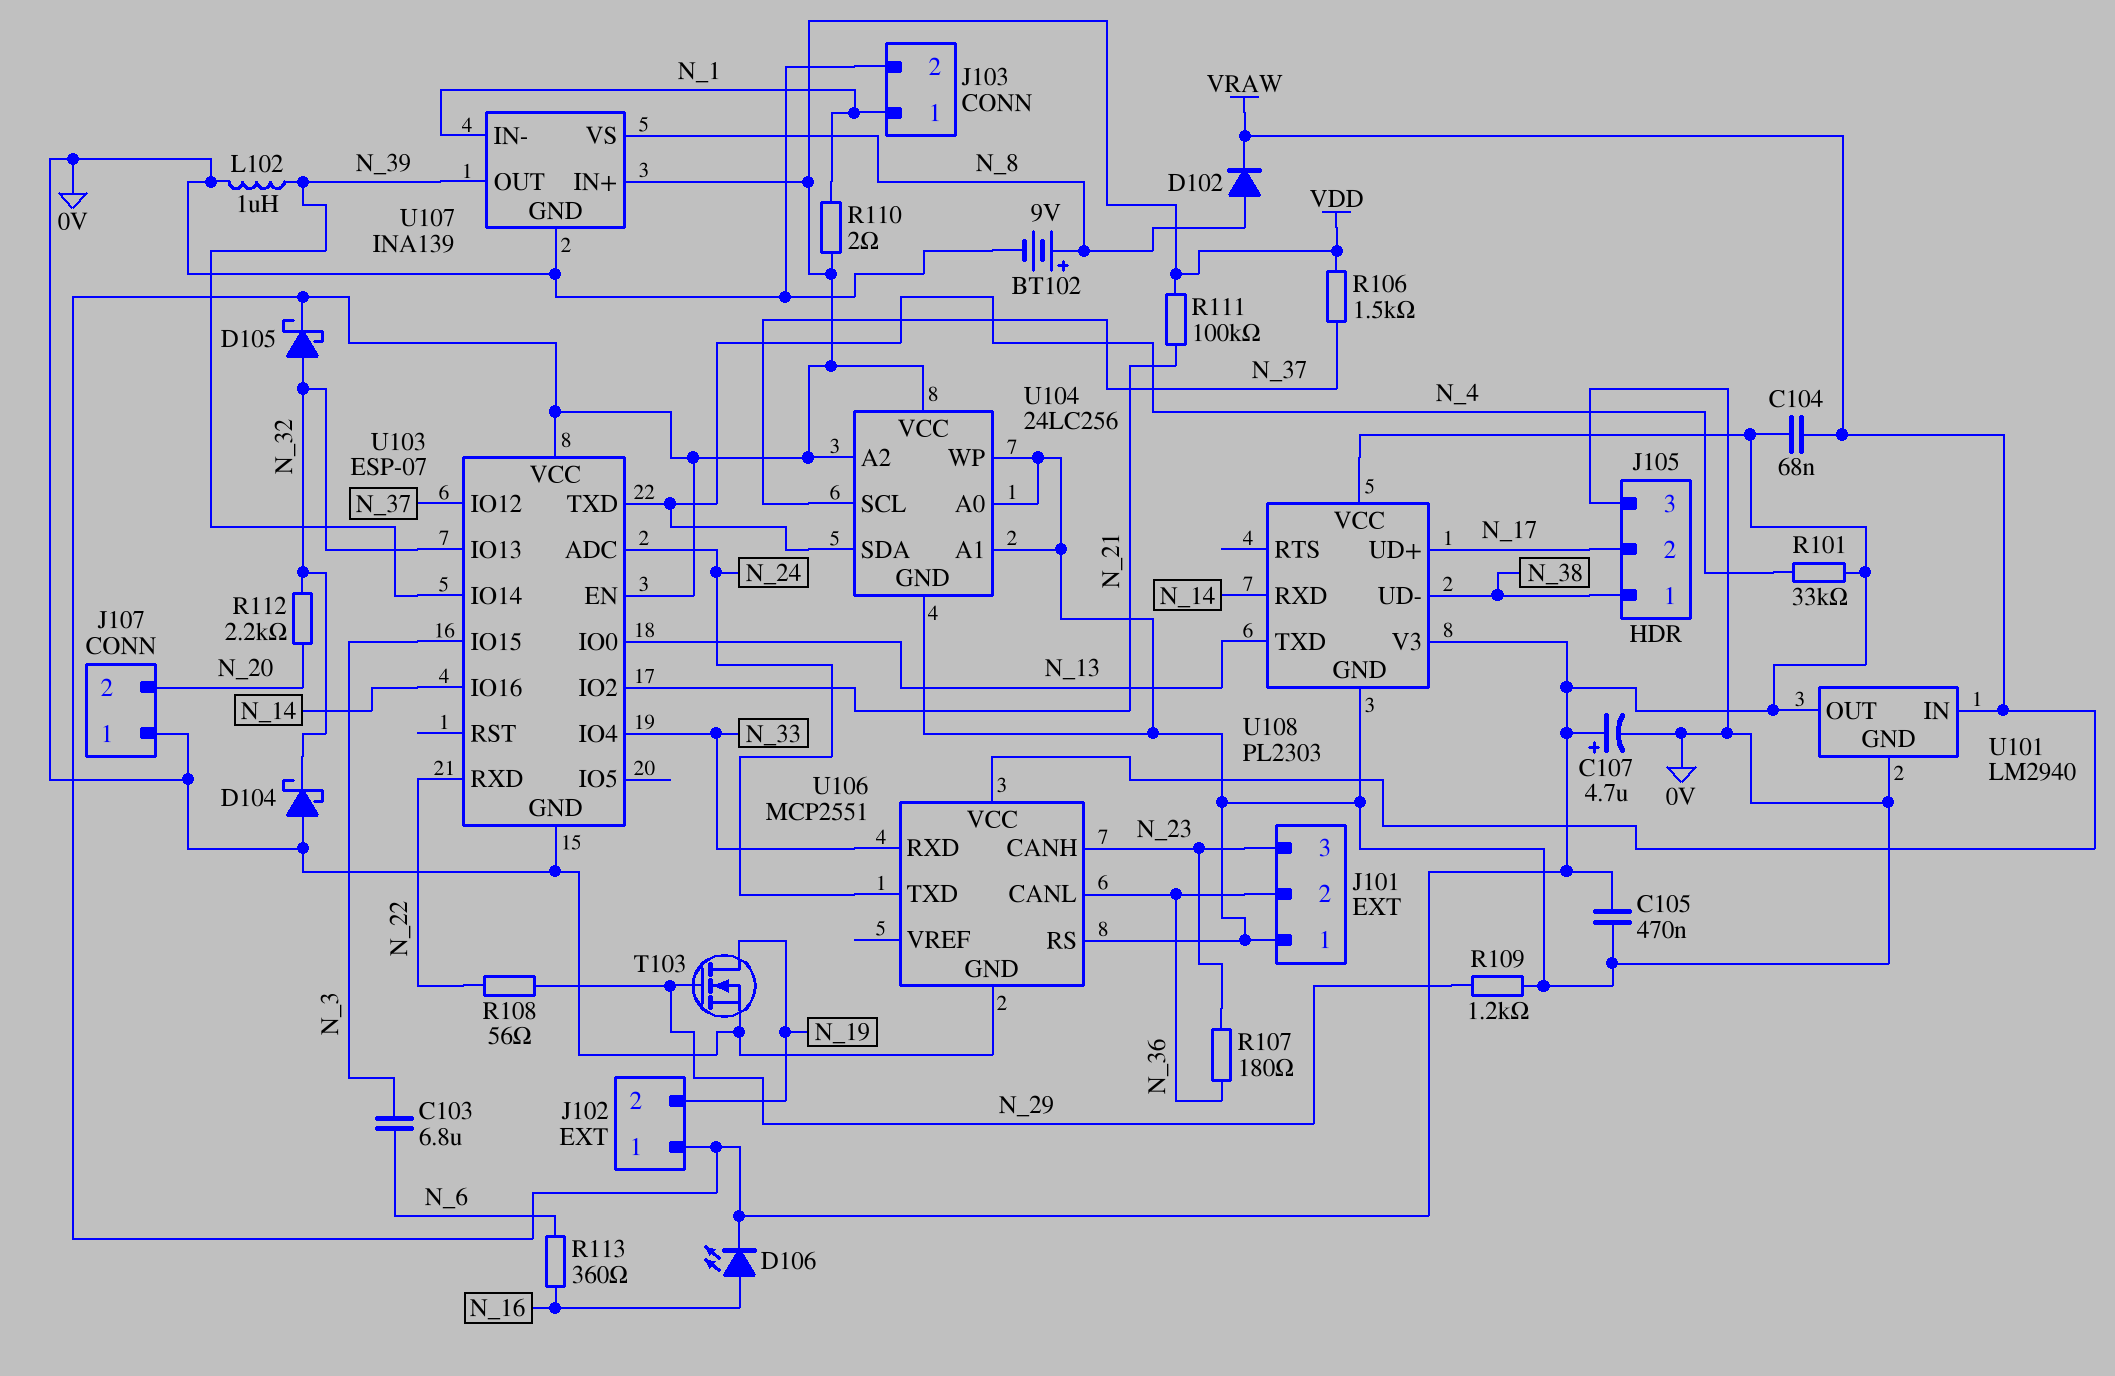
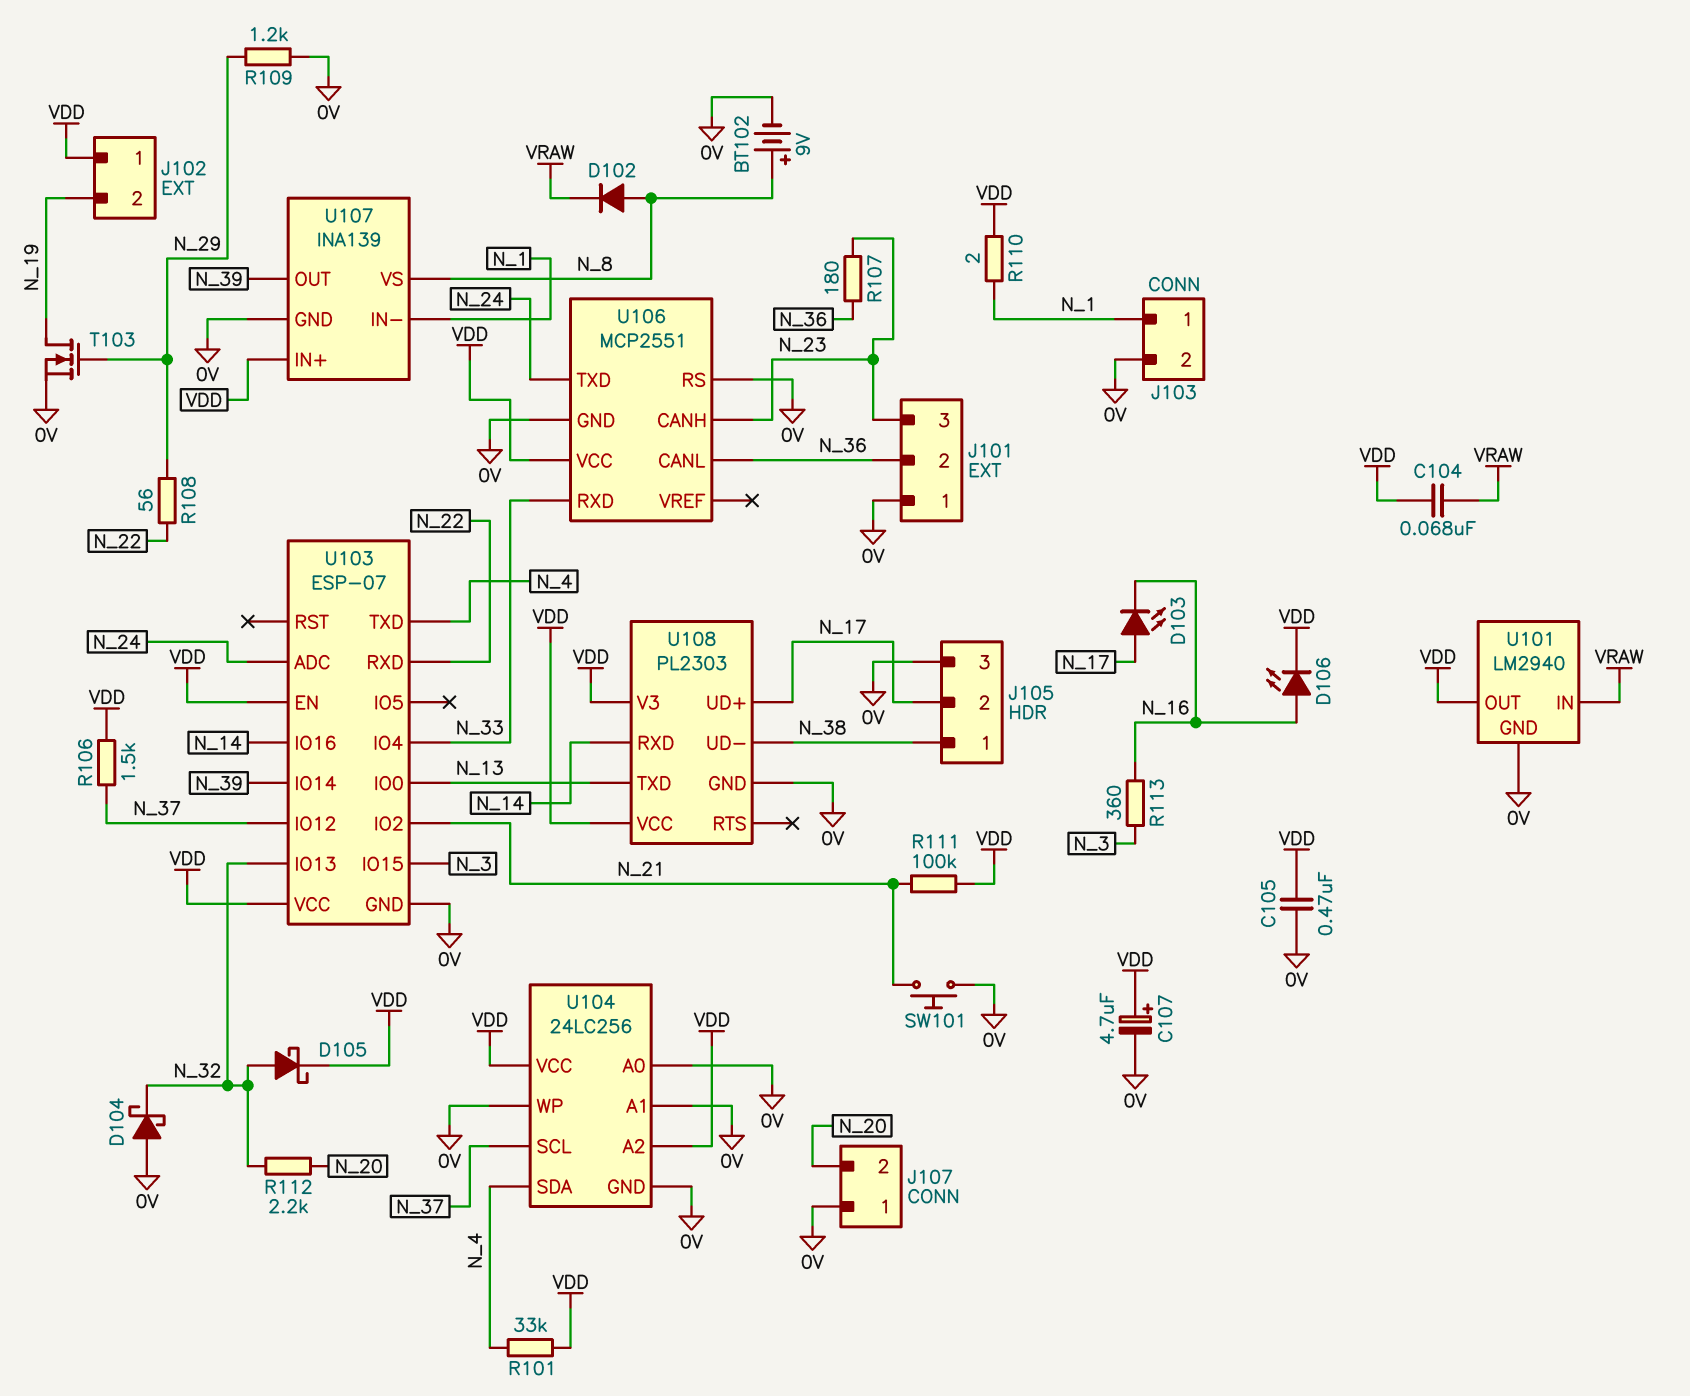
C103: 6.8uF (N_3, N_6) -> none
D103: none -> LED (A N_17, K N_16)
L102: 1uH (0V, N_39) -> none
R113: 360 (N_6, N_16) -> 360 (N_3, N_16)
SW101: none -> button (0V, N_21)
U106 pin VCC: VRAW -> VDD

